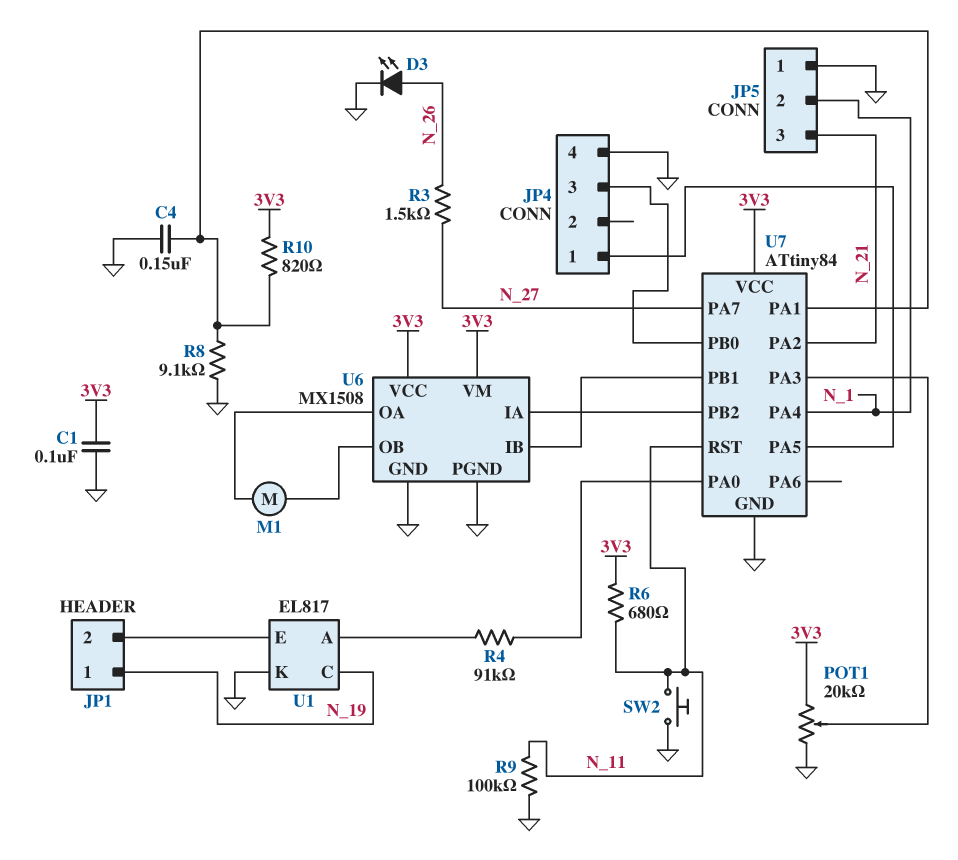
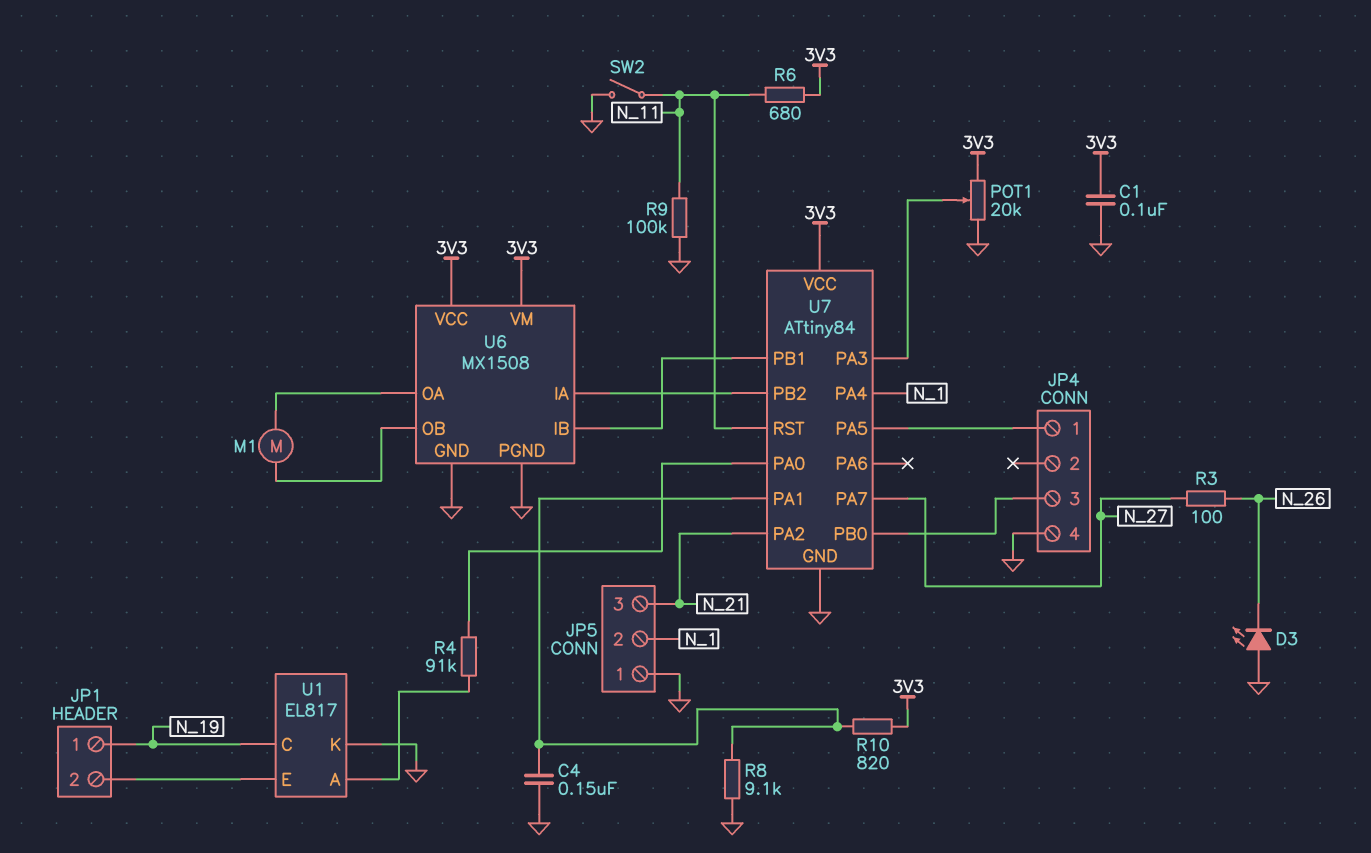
D3: LED (A N_26, K GND) -> LED (A GND, K N_26)
R3: 1.5k (N_26, N_27) -> 100 (N_26, N_27)
SW2: button (GND, N_11) -> switch (GND, N_11)

